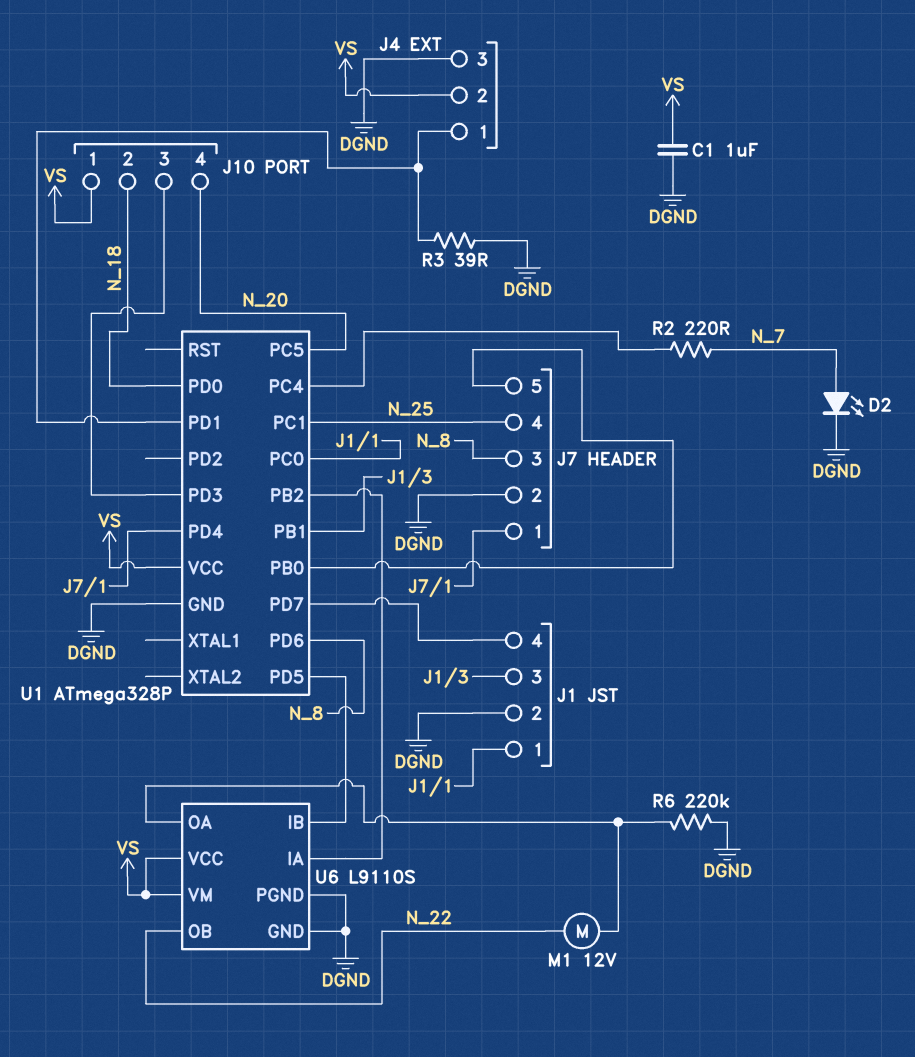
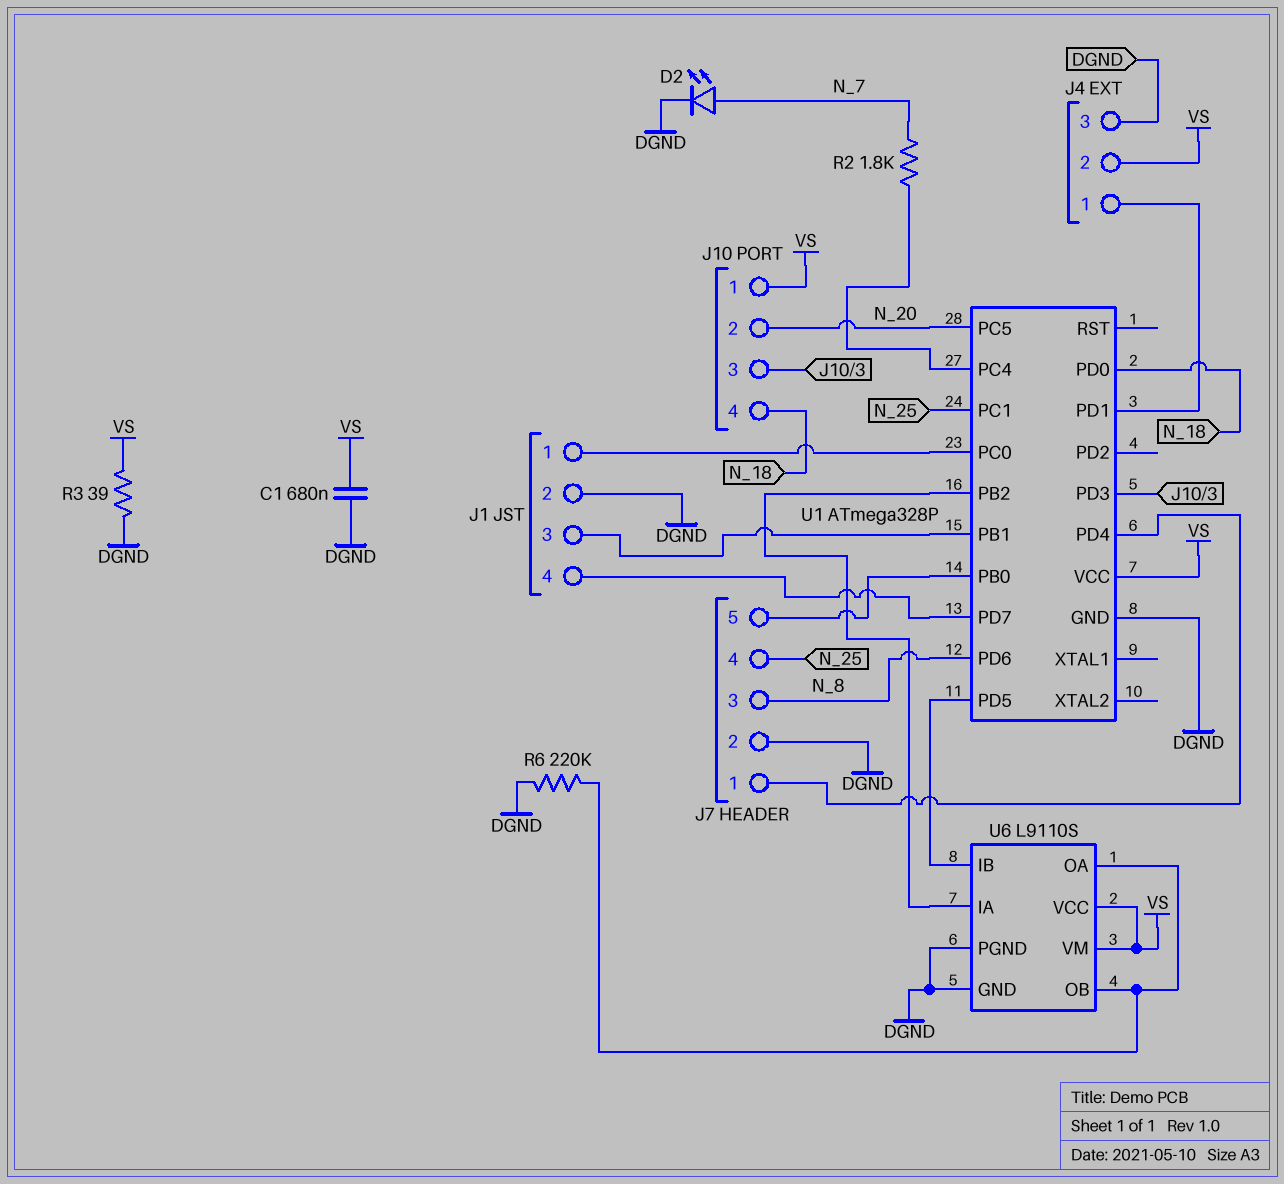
C1: 1uF (DGND, VS) -> 680nF (DGND, VS)
J10 pin 2: N_18 -> N_20
J10 pin 4: N_20 -> N_18
M1: motor 12V (N_22, U6/OA) -> none
R2: 220 (N_7, U1/PC4) -> 1.8k (N_7, U1/PC4)
R3: 39 (DGND, J4/1) -> 39 (DGND, VS)
U6 pin OB: N_22 -> U6/OA

